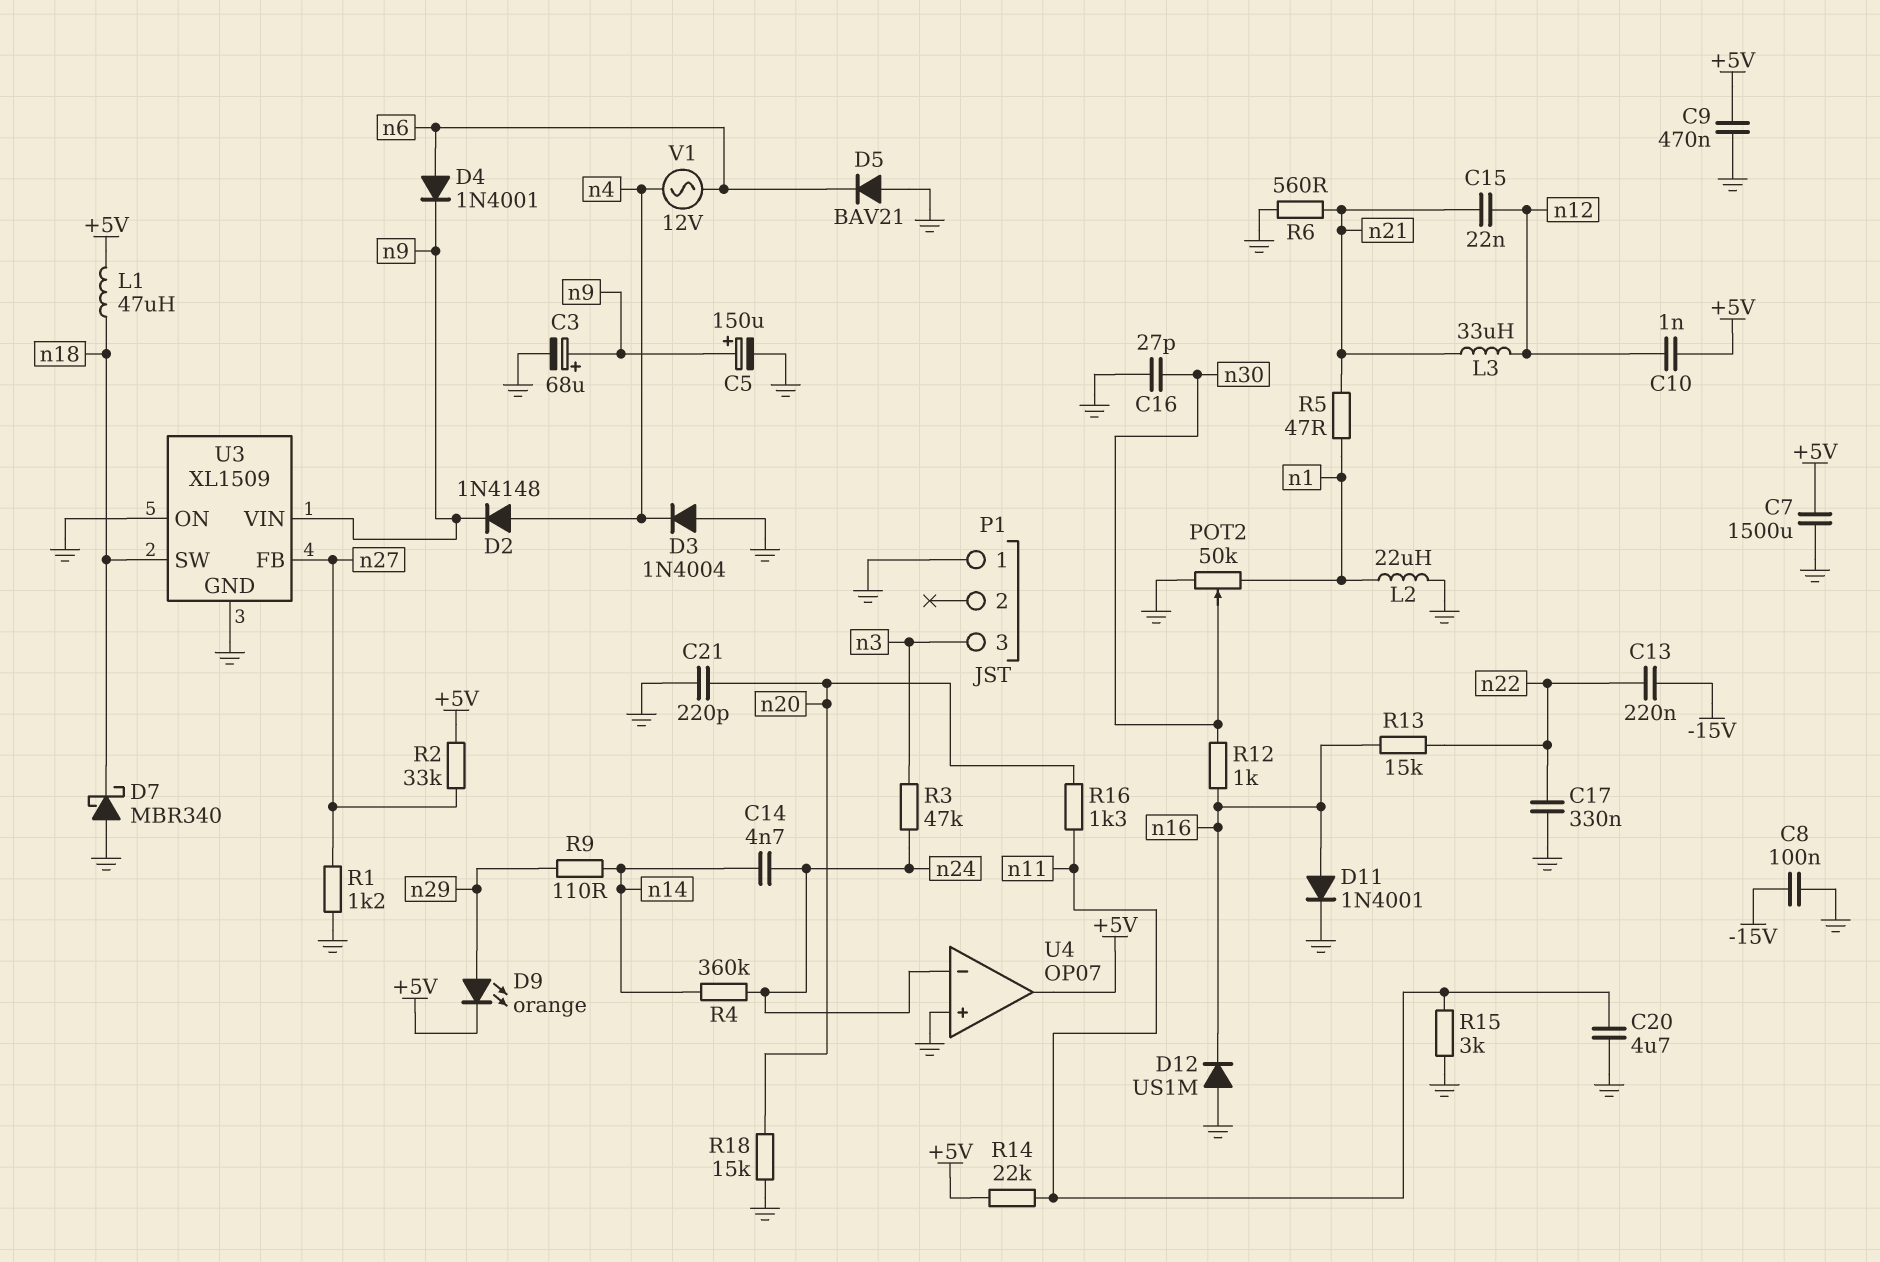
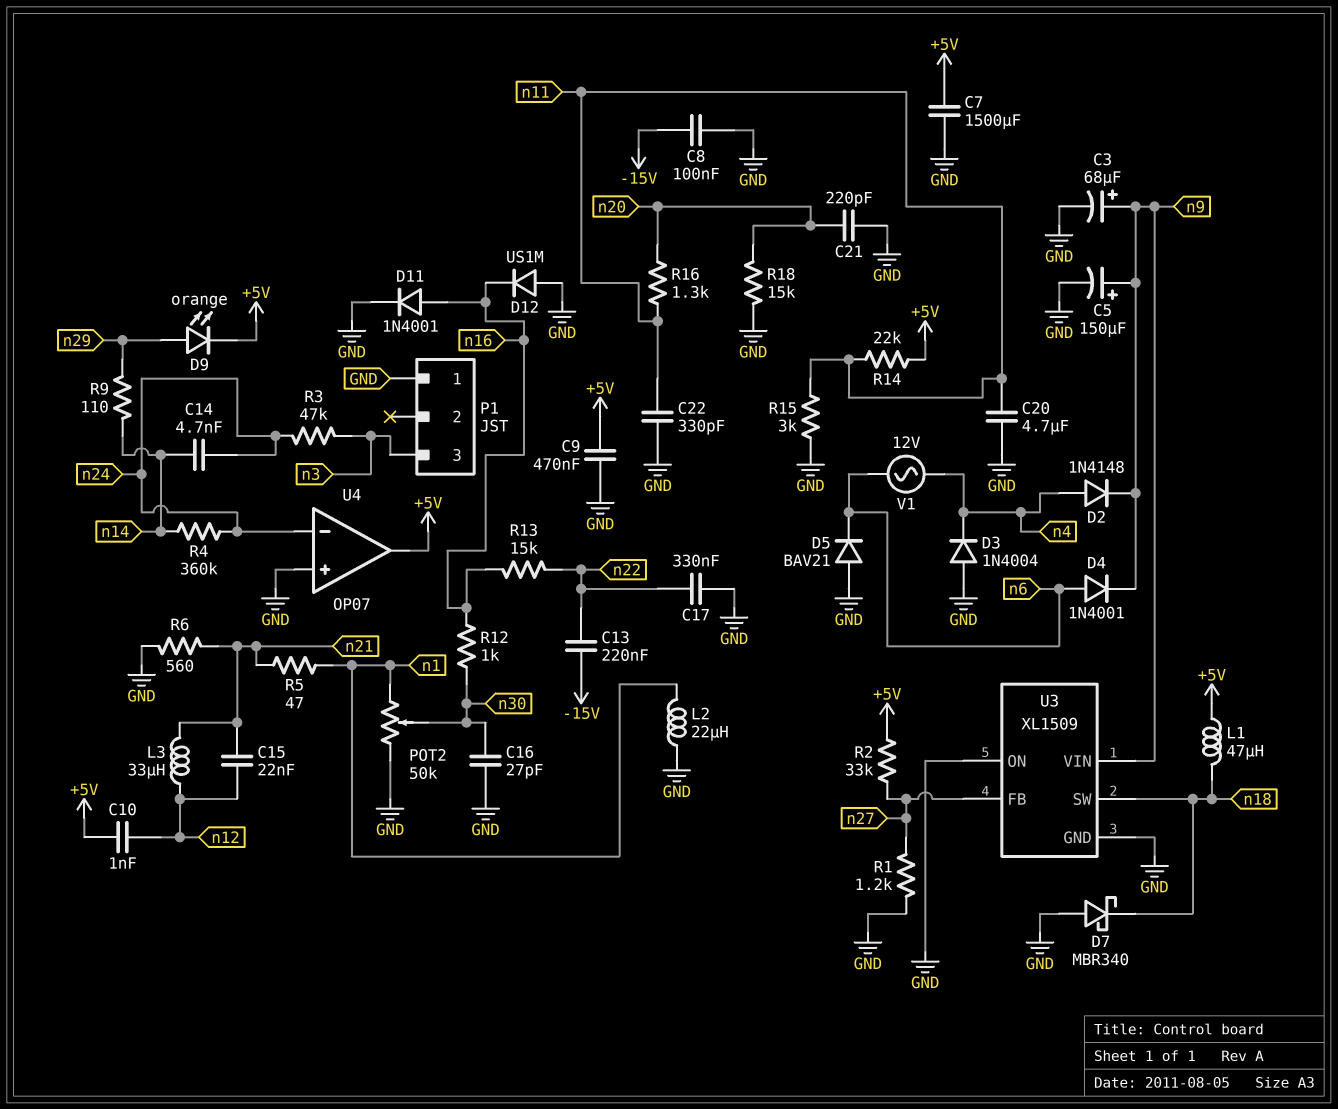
C22: none -> 330pF (GND, n11)

